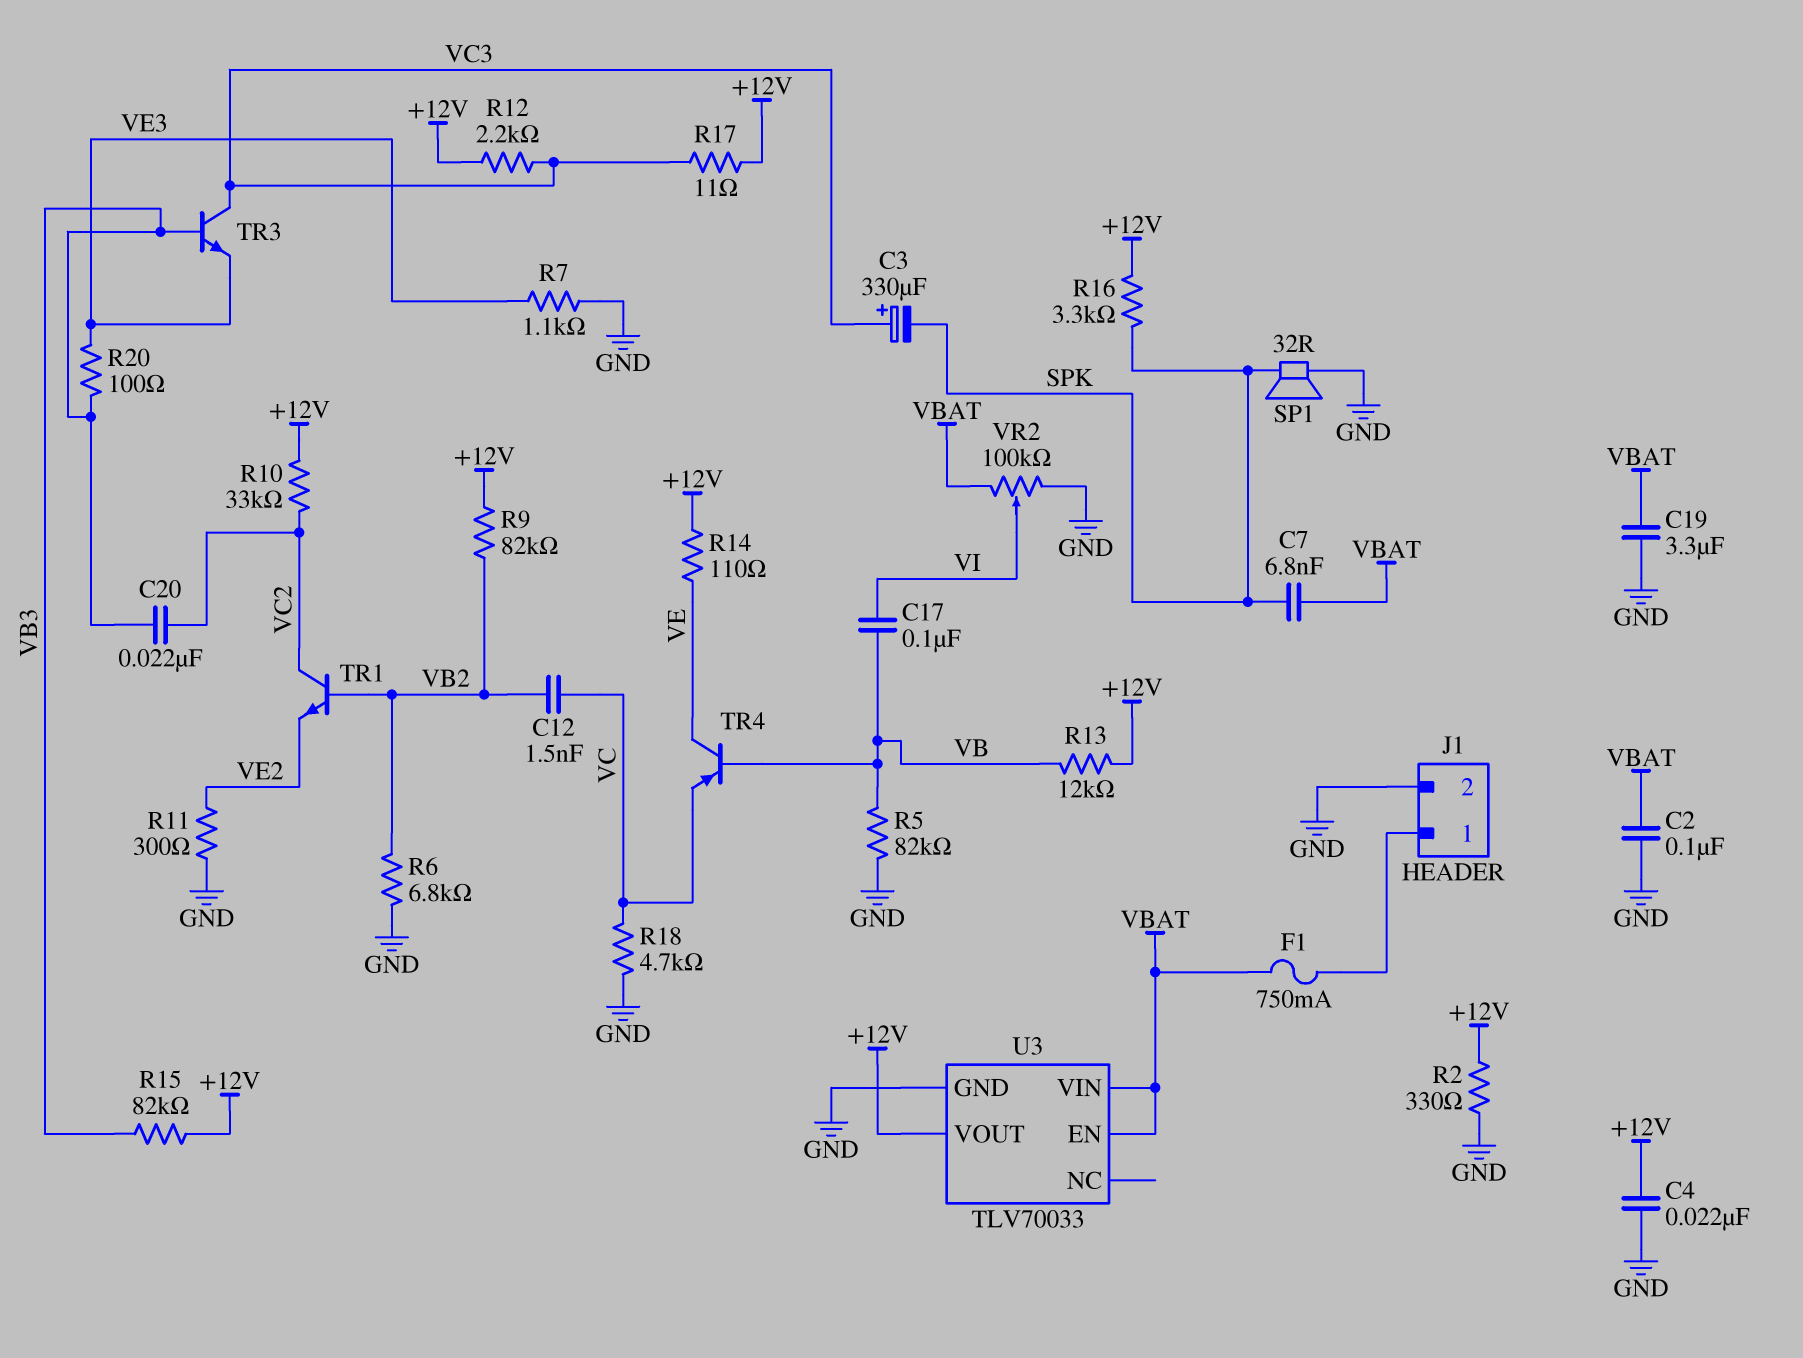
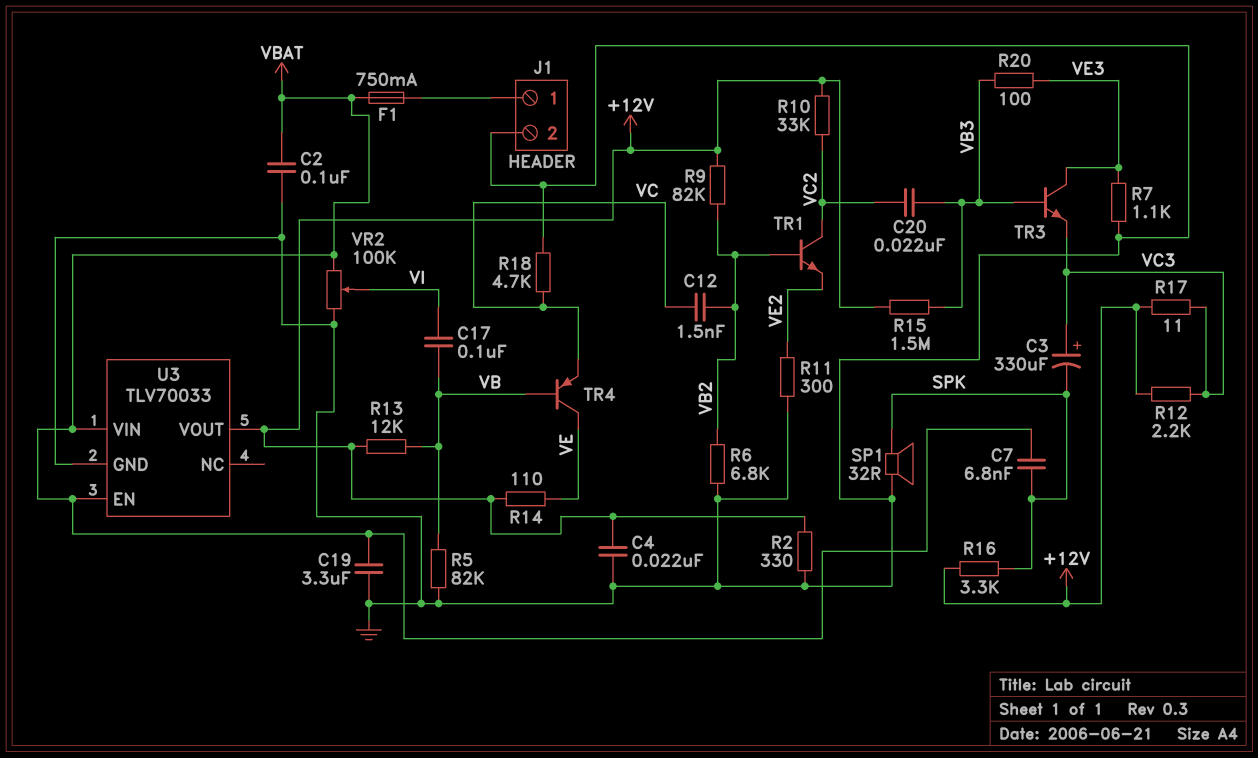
R15: 82k (+12V, VB3) -> 1.5M (+12V, VB3)
TR3: NPN (B VB3, C VC3, E VE3) -> NPN (B VB3, C VE3, E VC3)

